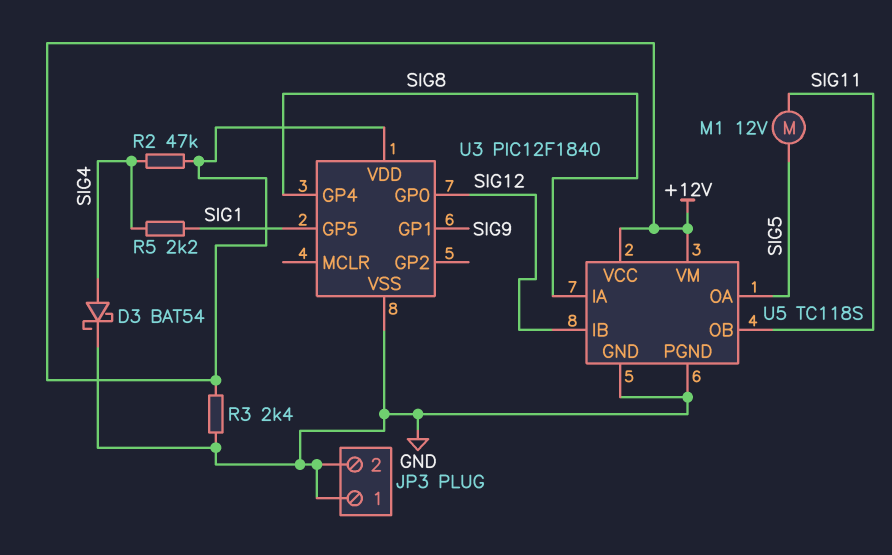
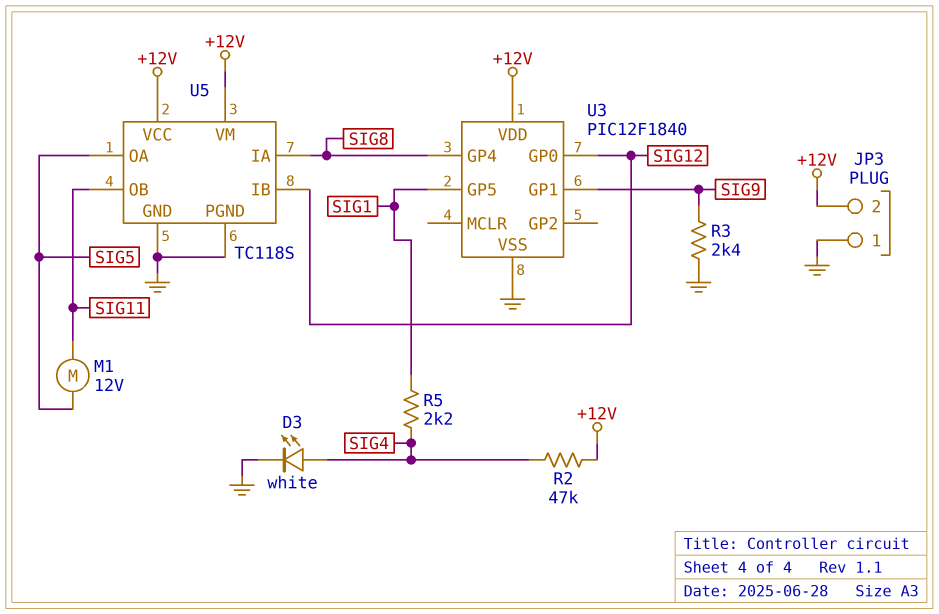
D3: schottky BAT54 (A SIG4, K GND) -> LED white (A SIG4, K GND)
JP3 pin 2: GND -> +12V
R3: 2.4k (+12V, GND) -> 2.4k (GND, SIG9)

